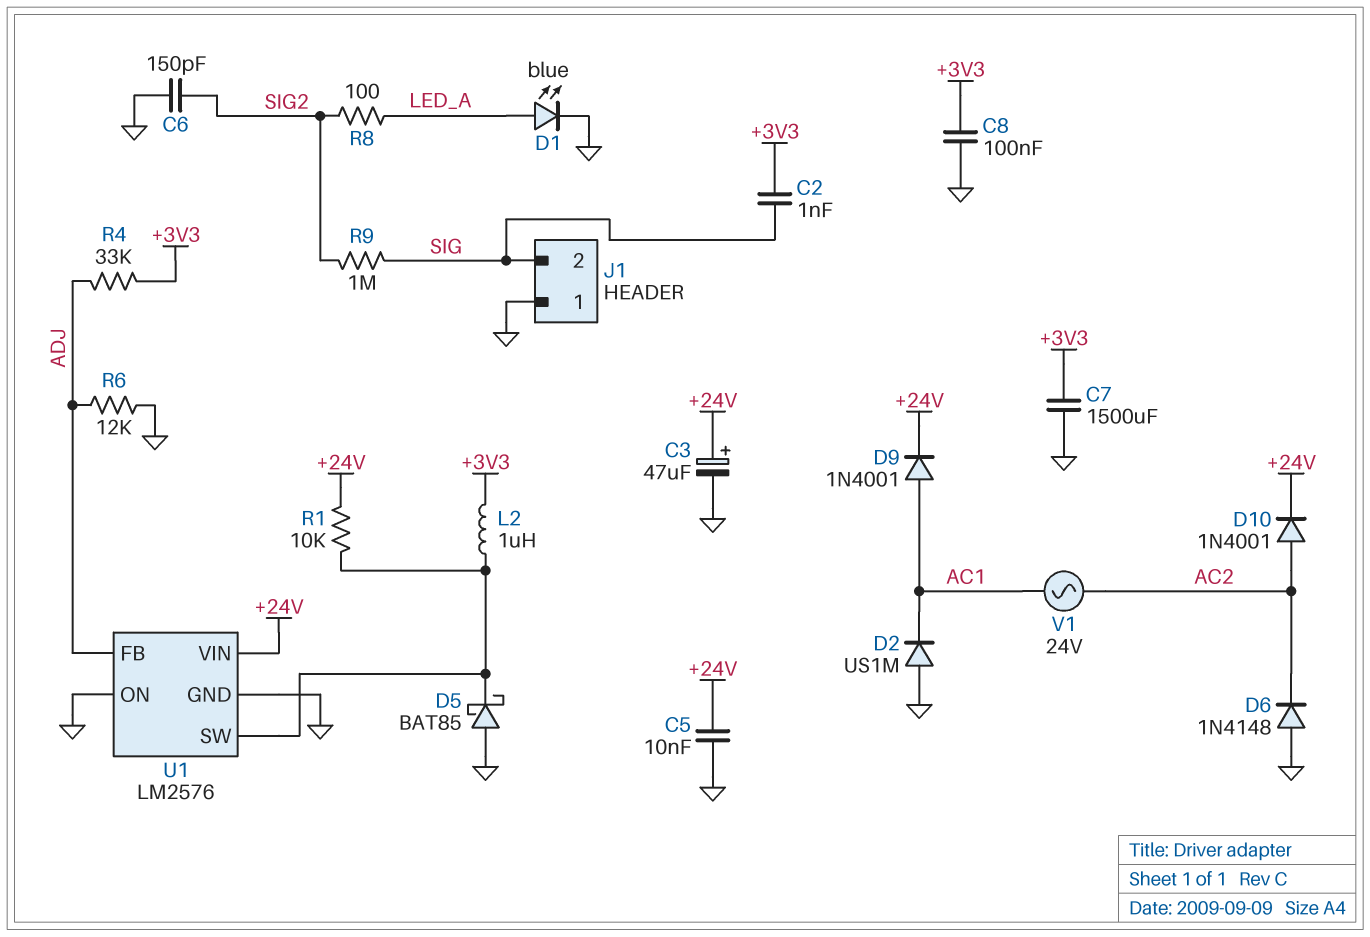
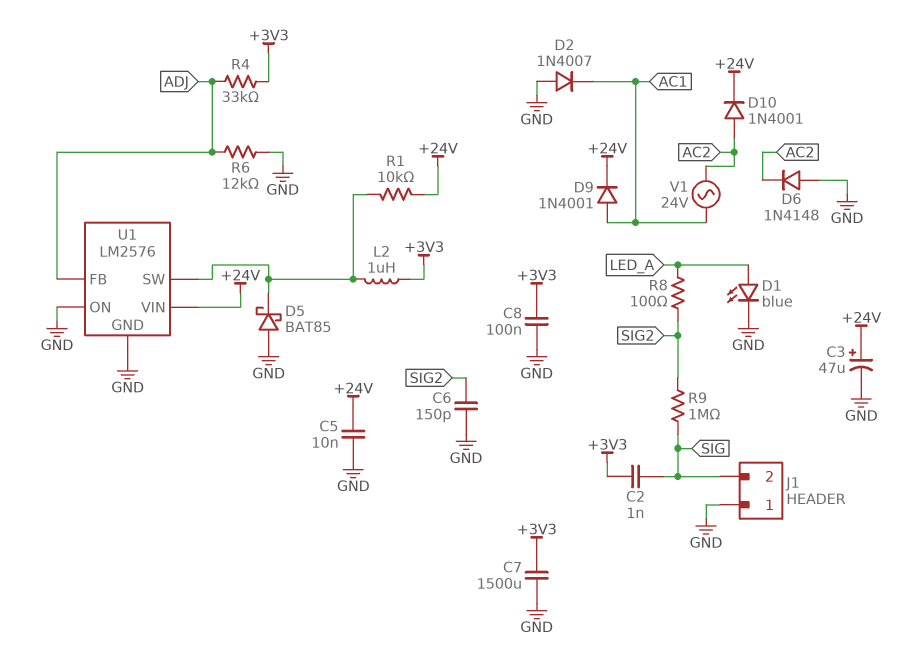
D2: diode US1M (A GND, K AC1) -> diode 1N4007 (A GND, K AC1)

